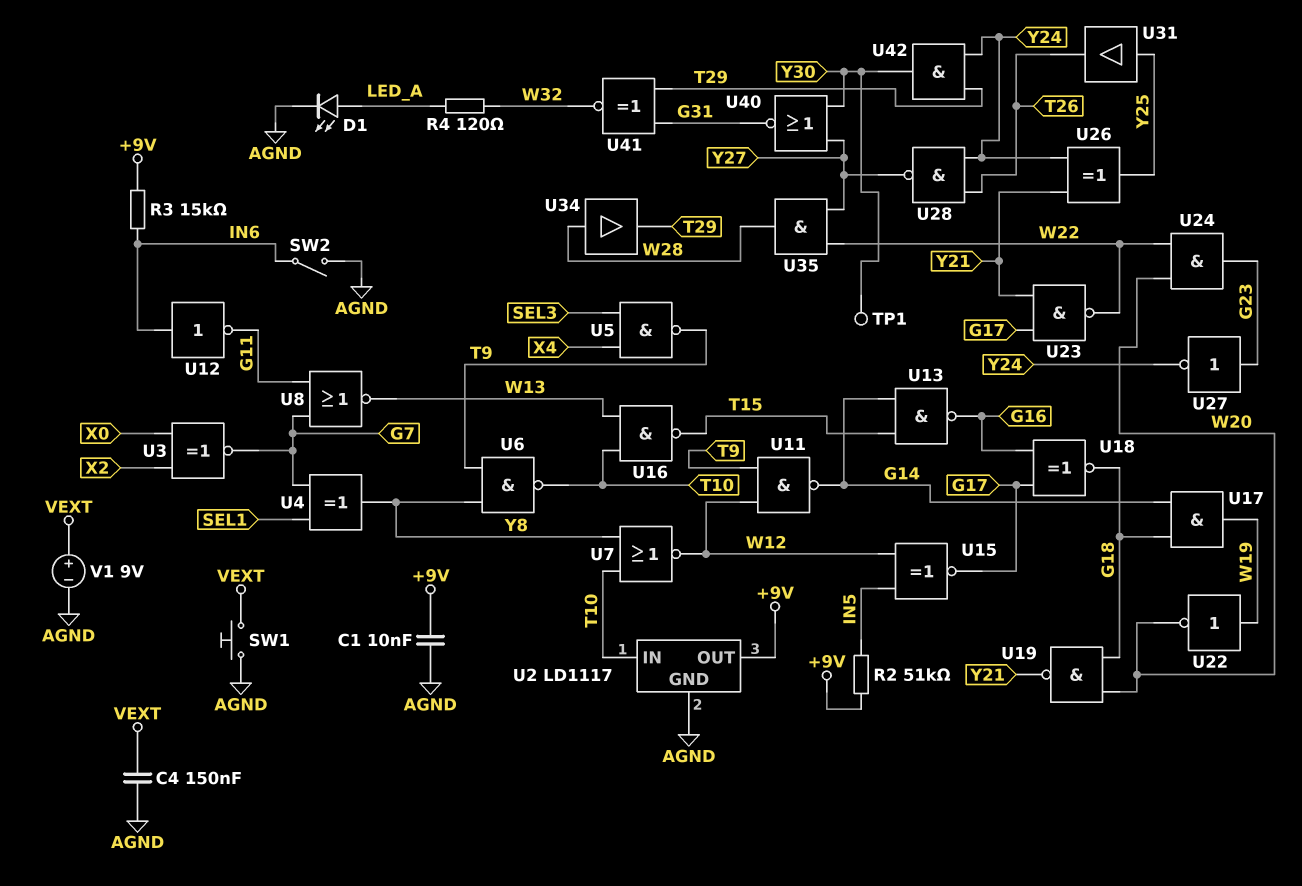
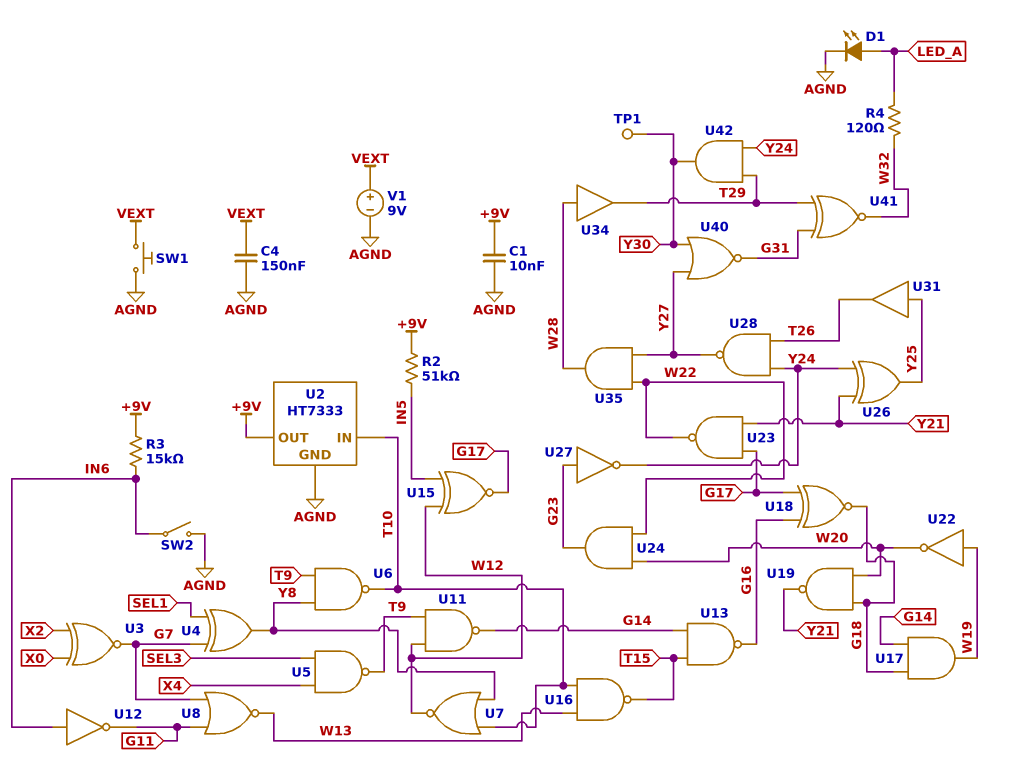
U2: LD1117 -> HT7333

